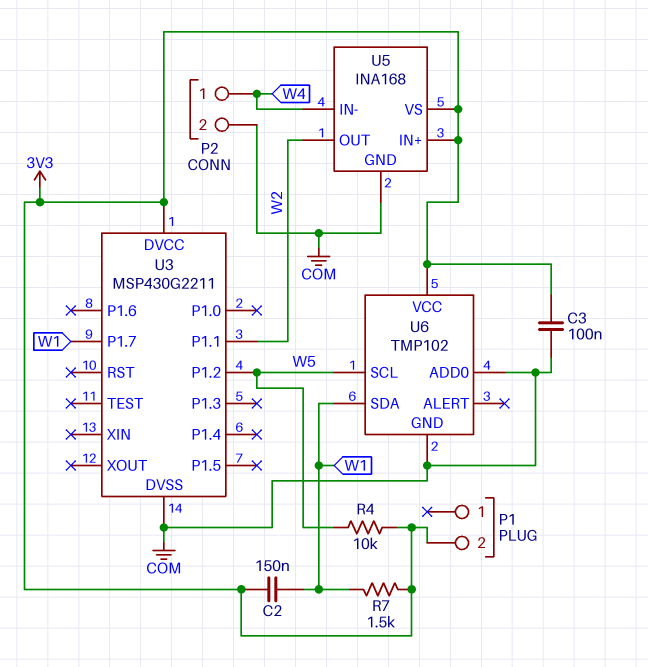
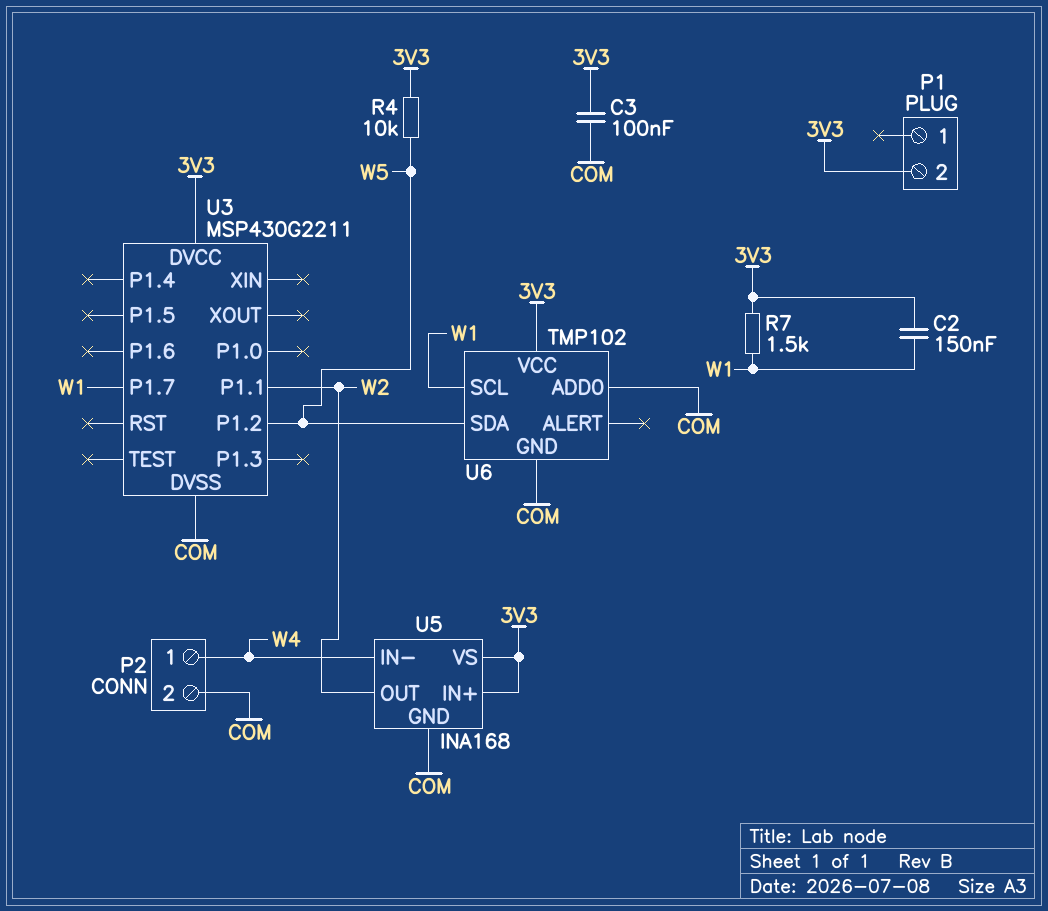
U6 pin SCL: W5 -> W1
U6 pin SDA: W1 -> W5

